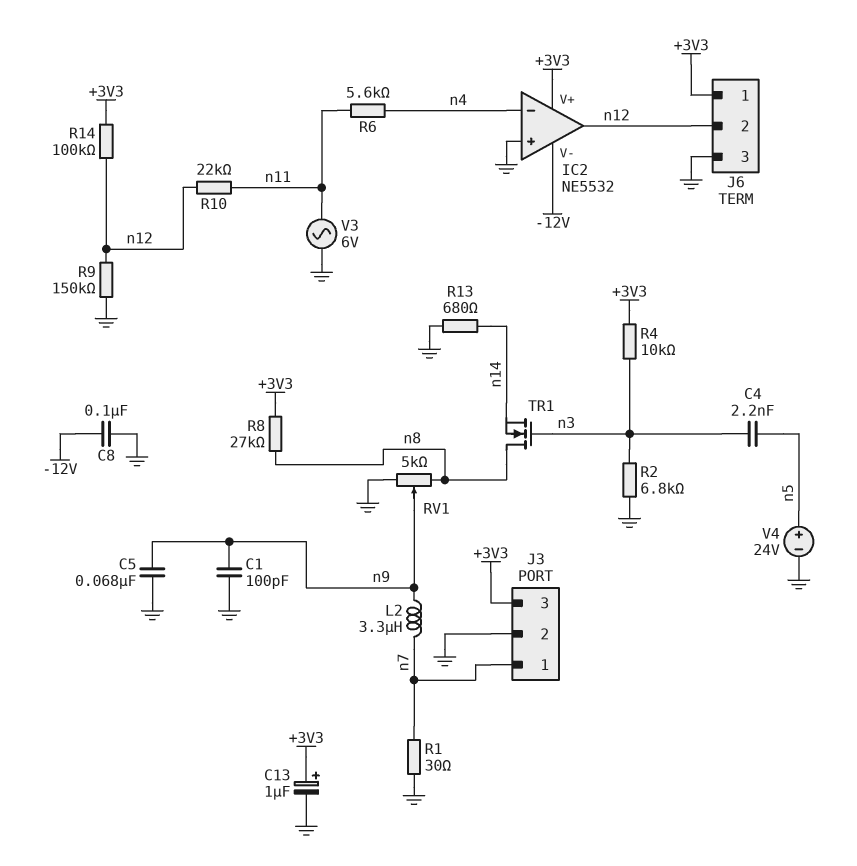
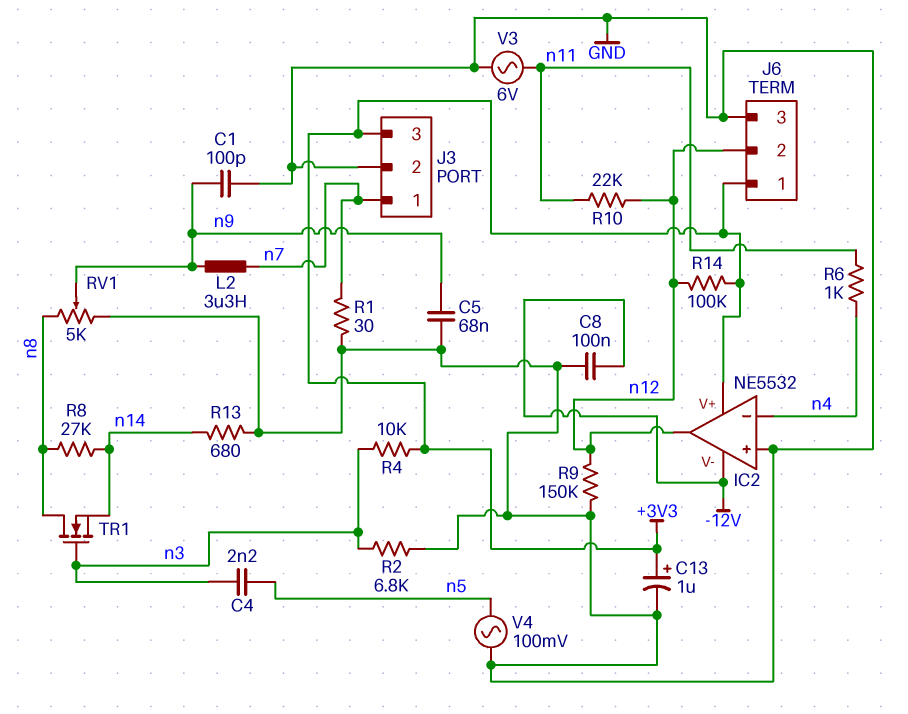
R6: 5.6k (n4, n11) -> 1k (n4, n11)
R8: 27k (+3V3, n8) -> 27k (n8, n14)
V4: 24V (plus n5, minus GND) -> AC 100mV (GND, n5)

